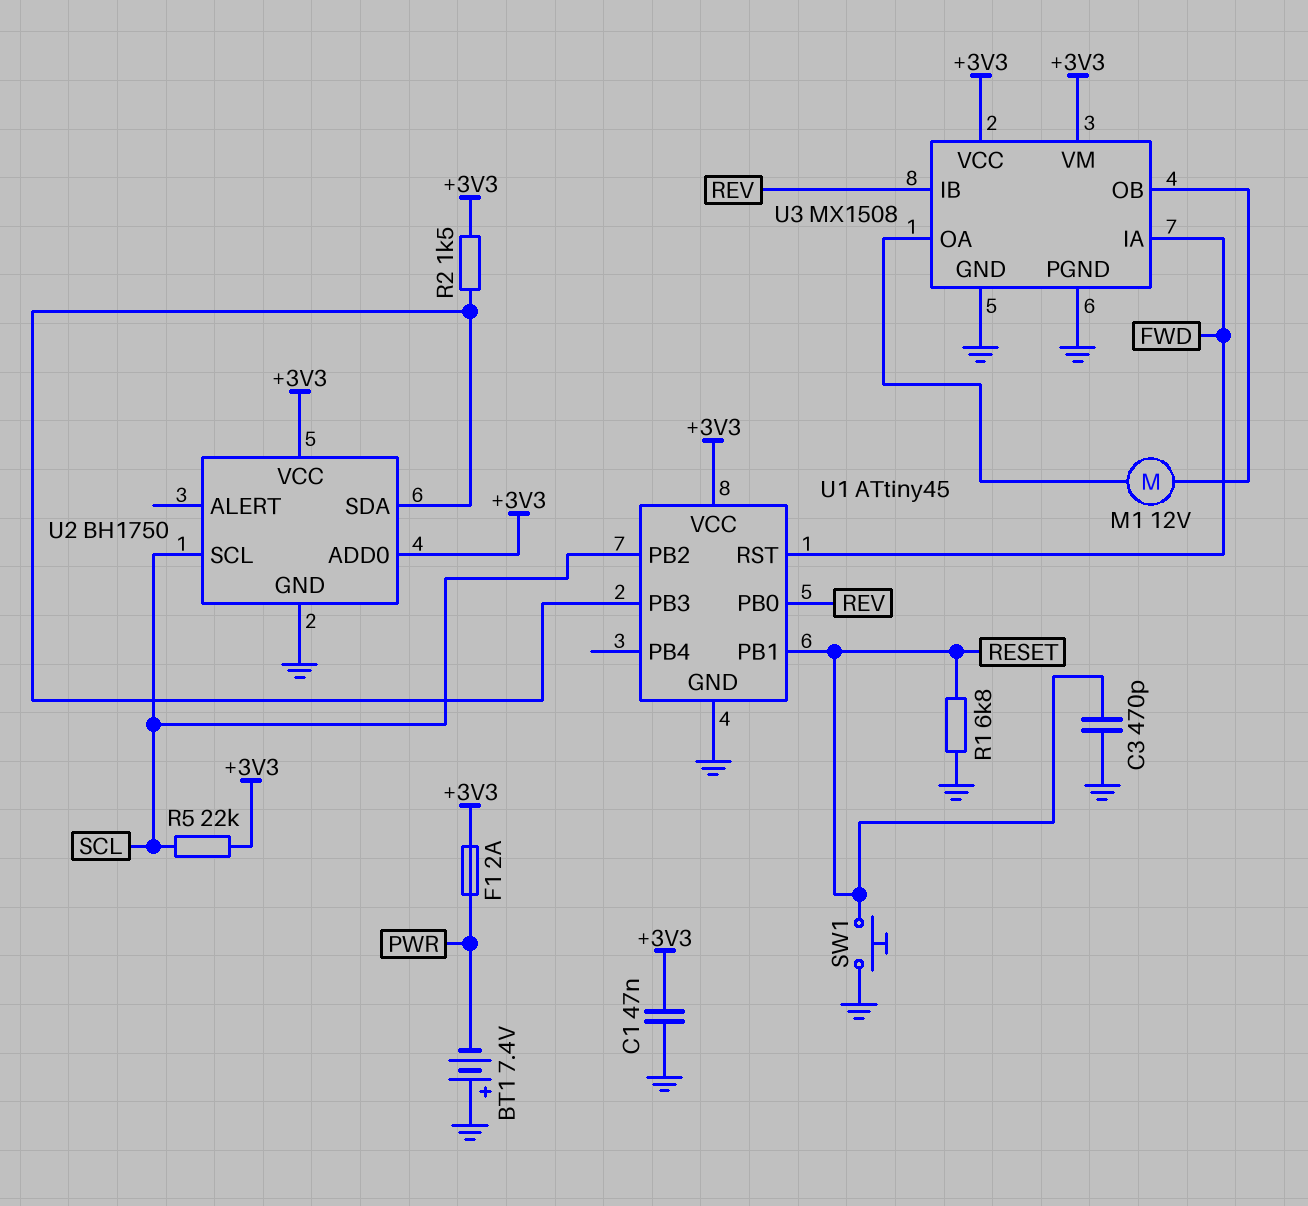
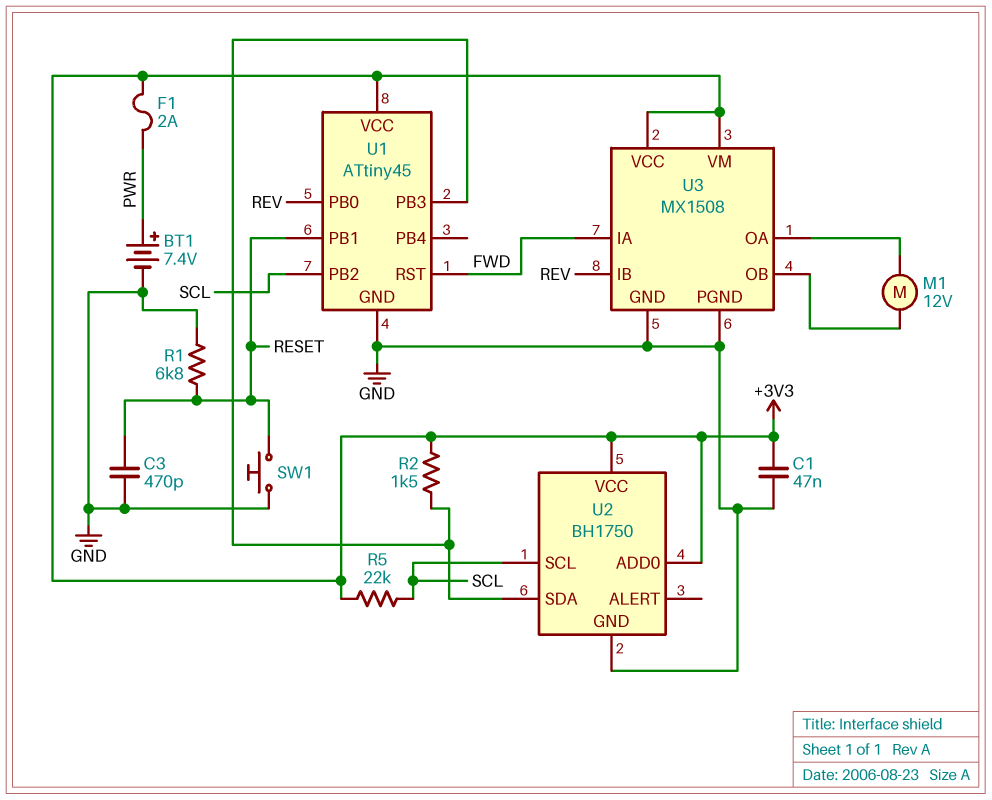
BT1: 7.4V (plus GND, minus PWR) -> 7.4V (plus PWR, minus GND)

